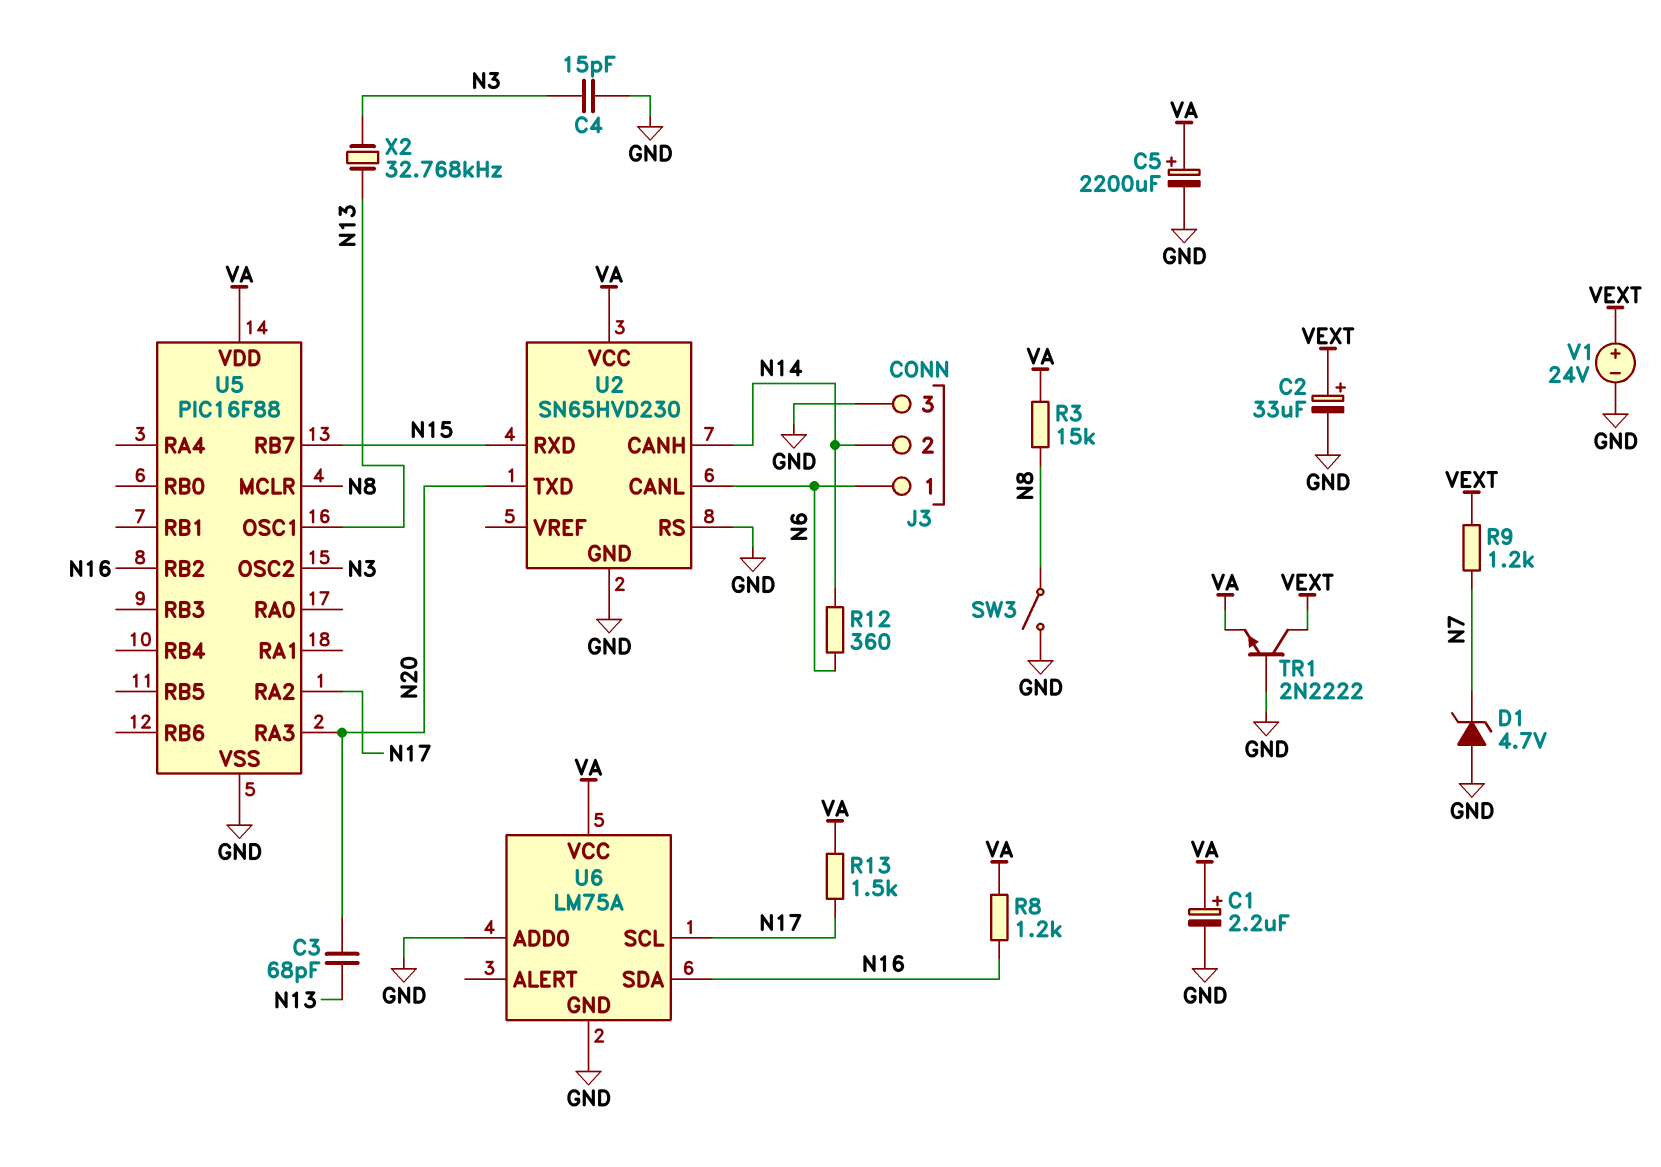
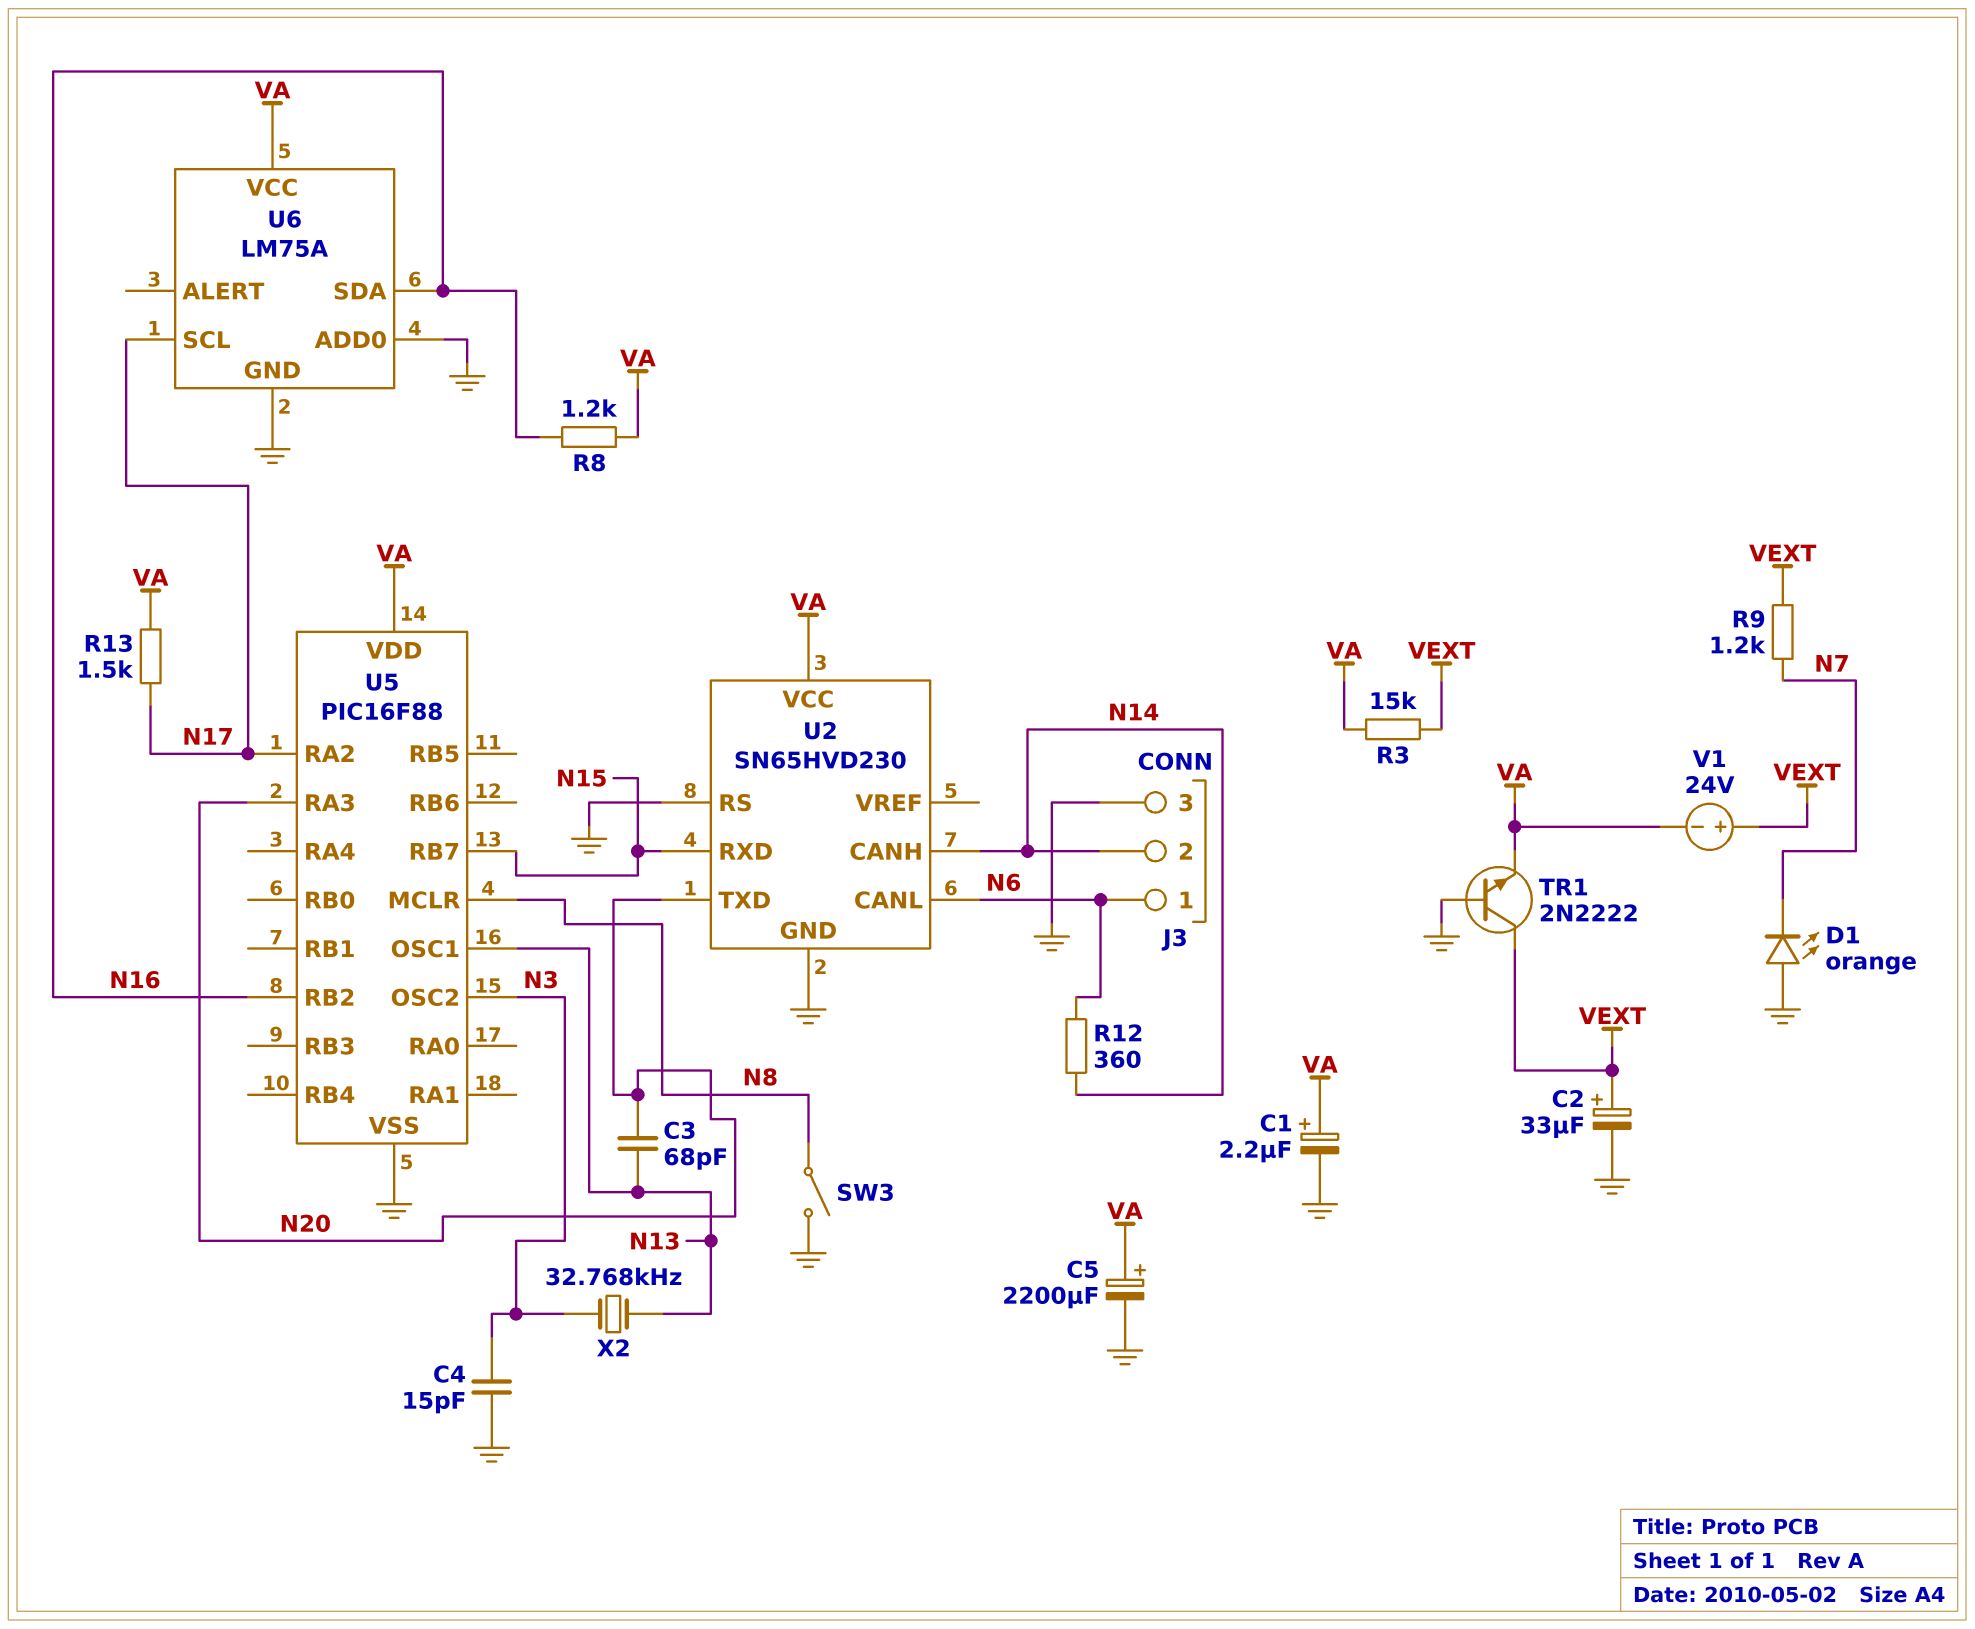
D1: zener 4.7V (A GND, K N7) -> LED orange (A GND, K N7)
R3: 15k (N8, VA) -> 15k (VA, VEXT)
V1: 24V (plus VEXT, minus GND) -> 24V (plus VEXT, minus VA)

